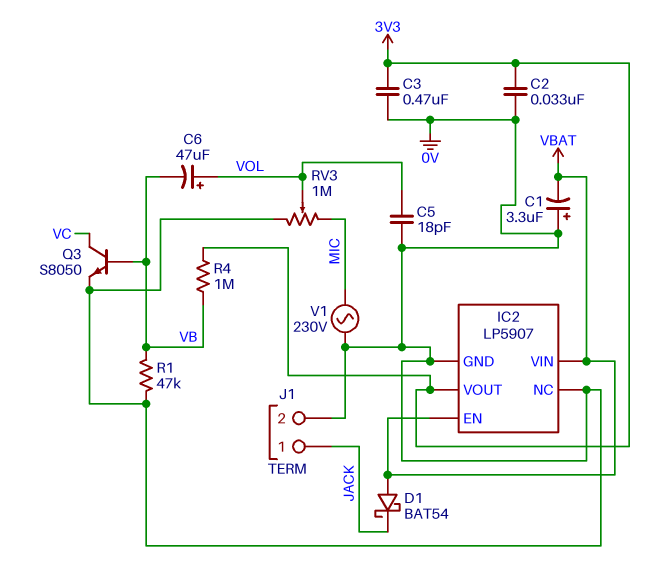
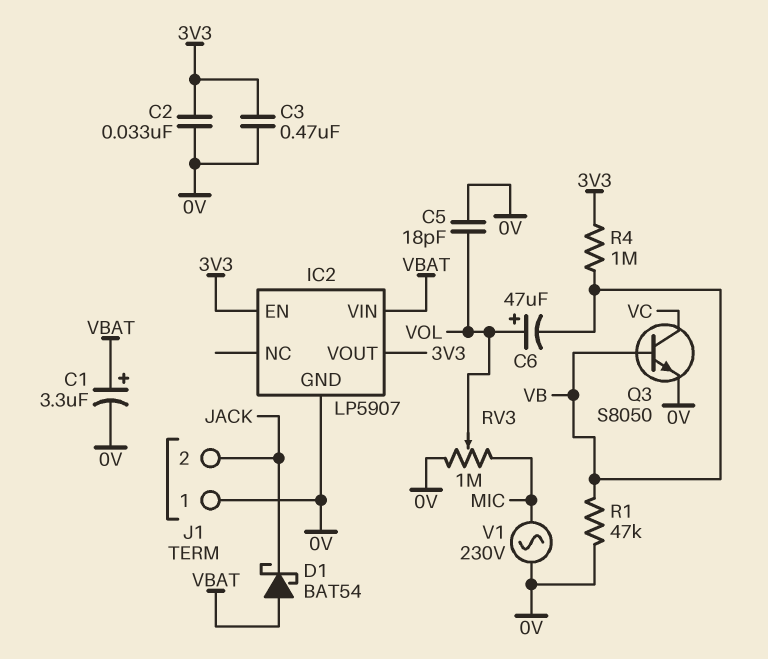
C1: 3.3uF (plus 0V, minus VBAT) -> 3.3uF (plus VBAT, minus 0V)
IC2 pin EN: VBAT -> 3V3
IC2 pin NC: 0V -> none
J1 pin 1: JACK -> 0V
J1 pin 2: 0V -> JACK

